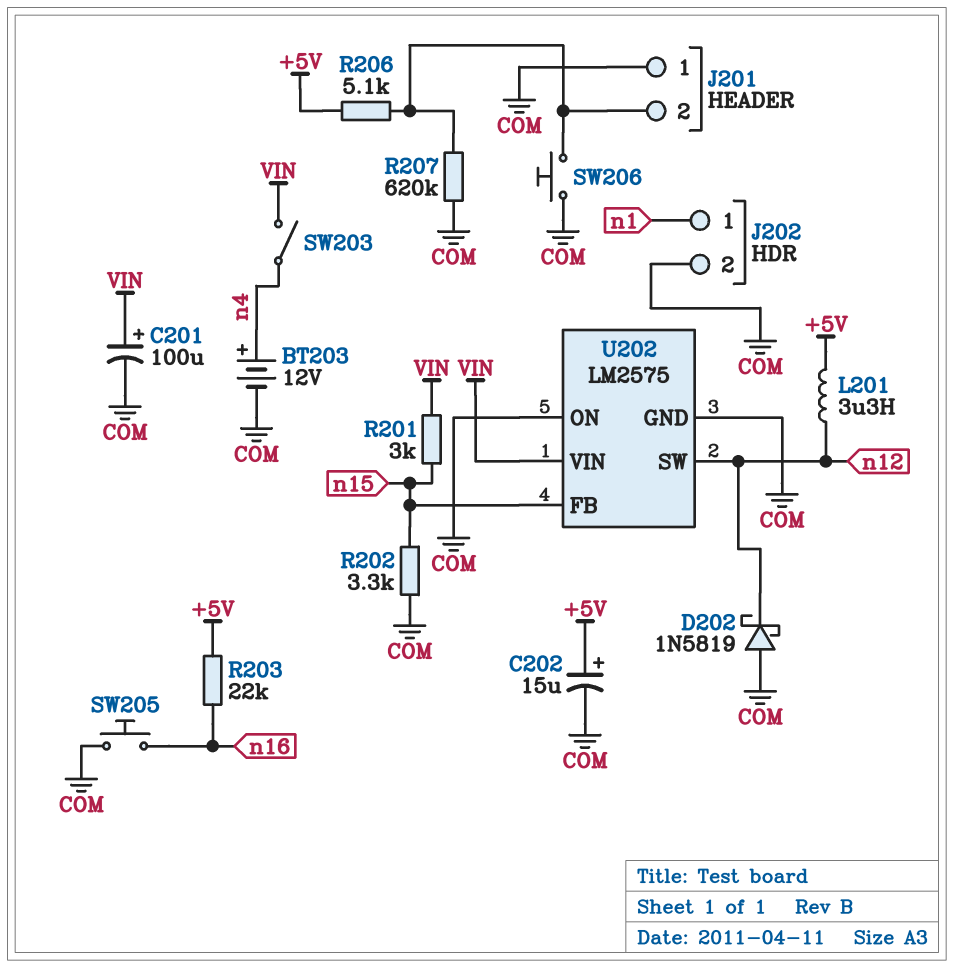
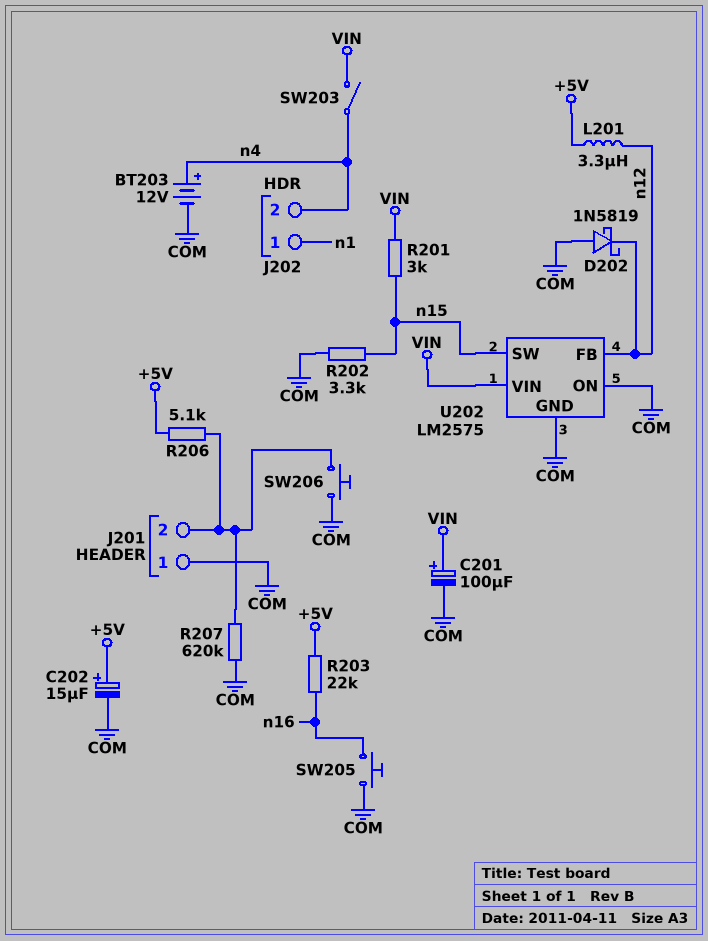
J202 pin 2: COM -> n4
U202 pin FB: n15 -> n12
U202 pin SW: n12 -> n15

